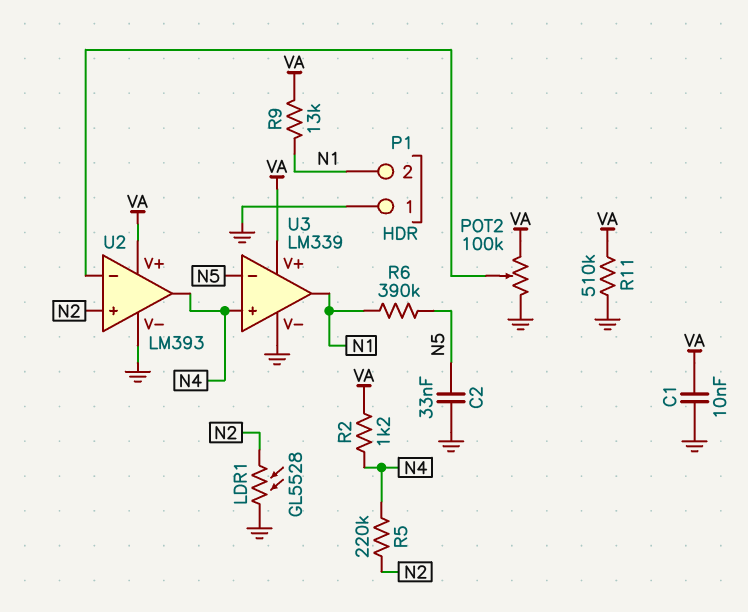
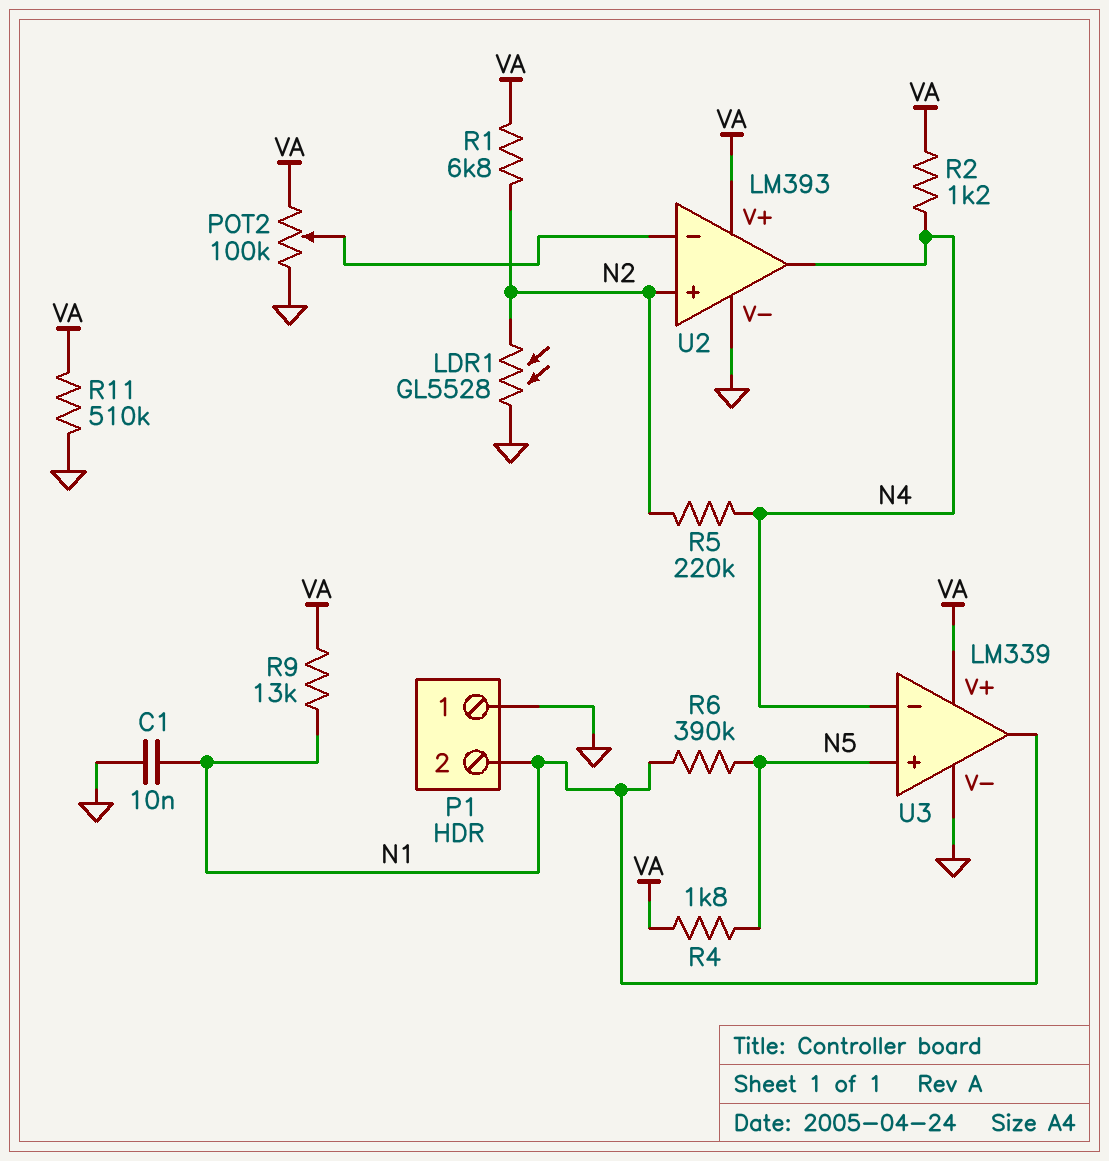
C1: 10nF (GND, VA) -> 10nF (GND, N1)
C2: 33nF (GND, N5) -> none
R1: none -> 6.8k (N2, VA)
R4: none -> 1.8k (N5, VA)
U3 pin in+: N4 -> N5
U3 pin in-: N5 -> N4

